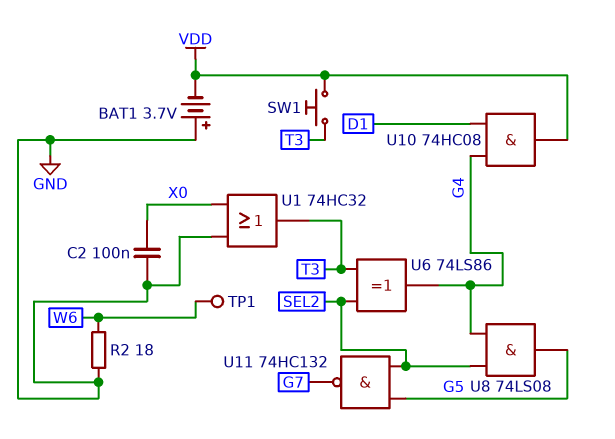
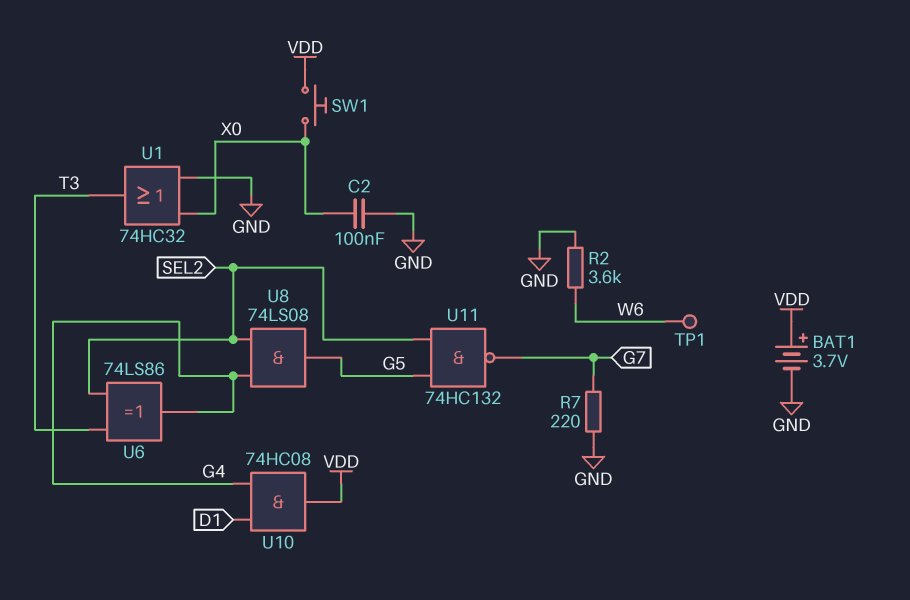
BAT1: 3.7V (plus GND, minus VDD) -> 3.7V (plus VDD, minus GND)
R2: 18 (GND, W6) -> 3.6k (GND, W6)
R7: none -> 220 (G7, GND)
SW1: button (T3, VDD) -> button (VDD, X0)

